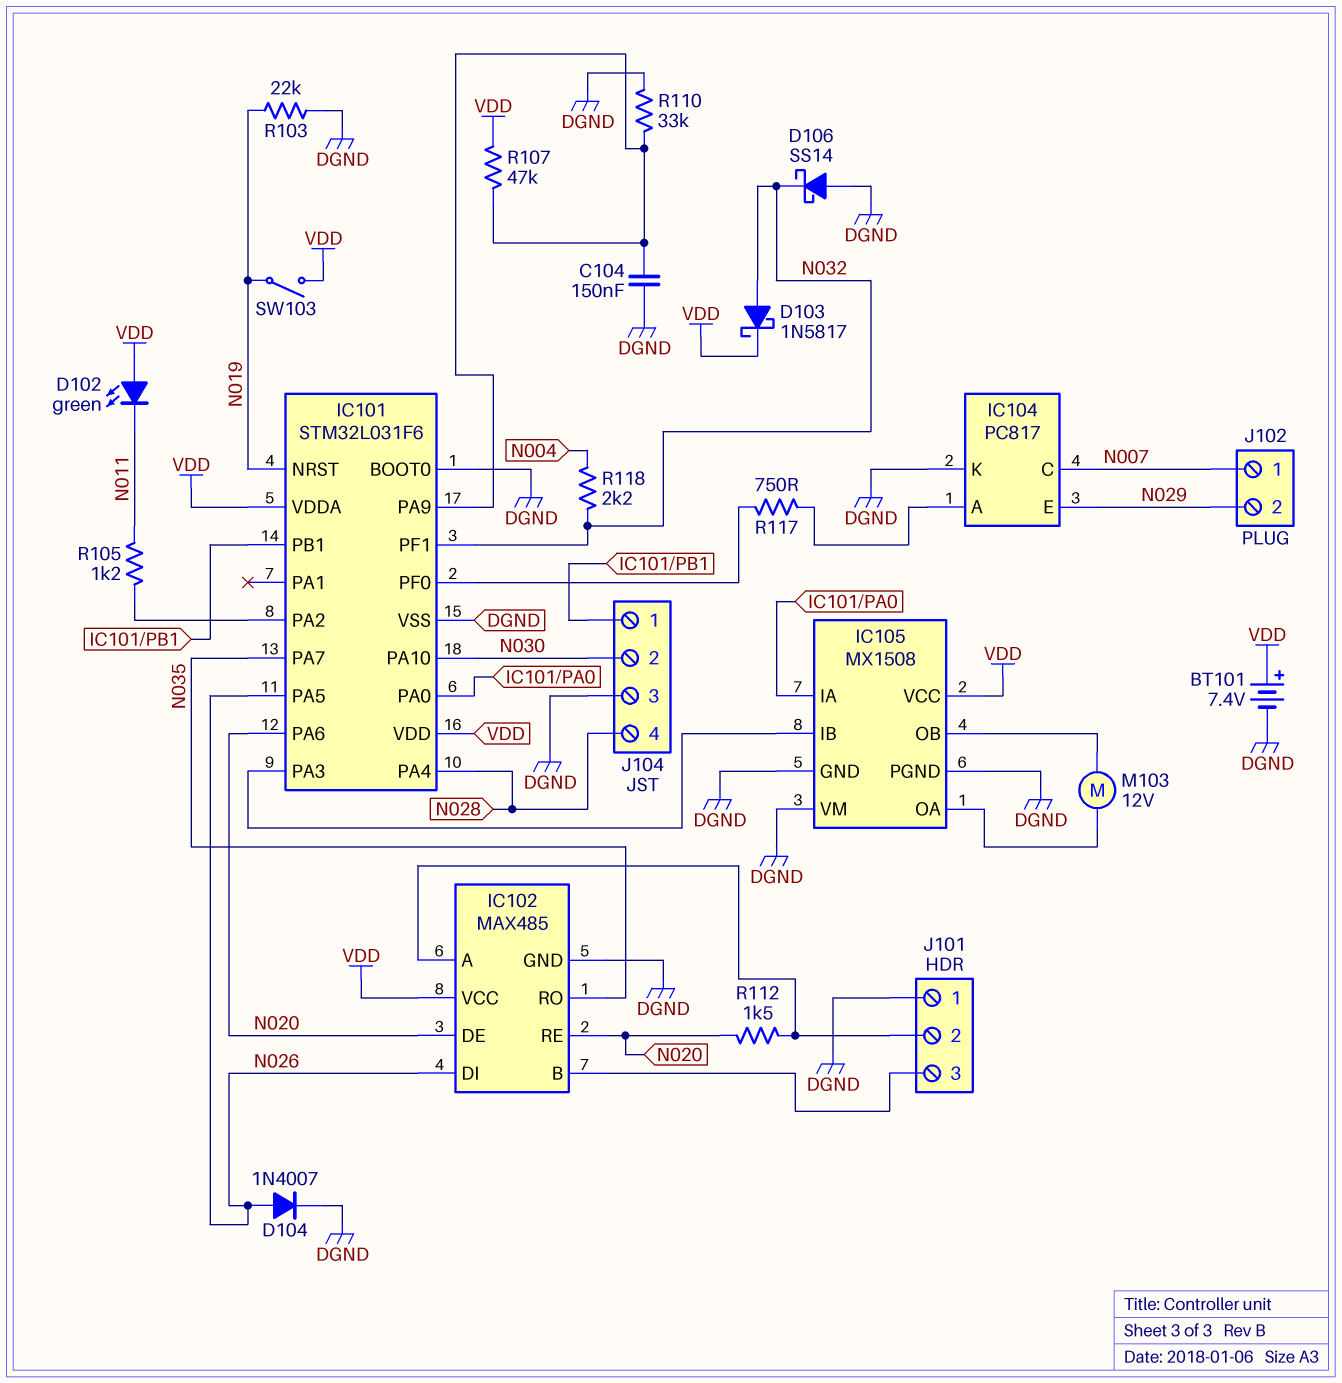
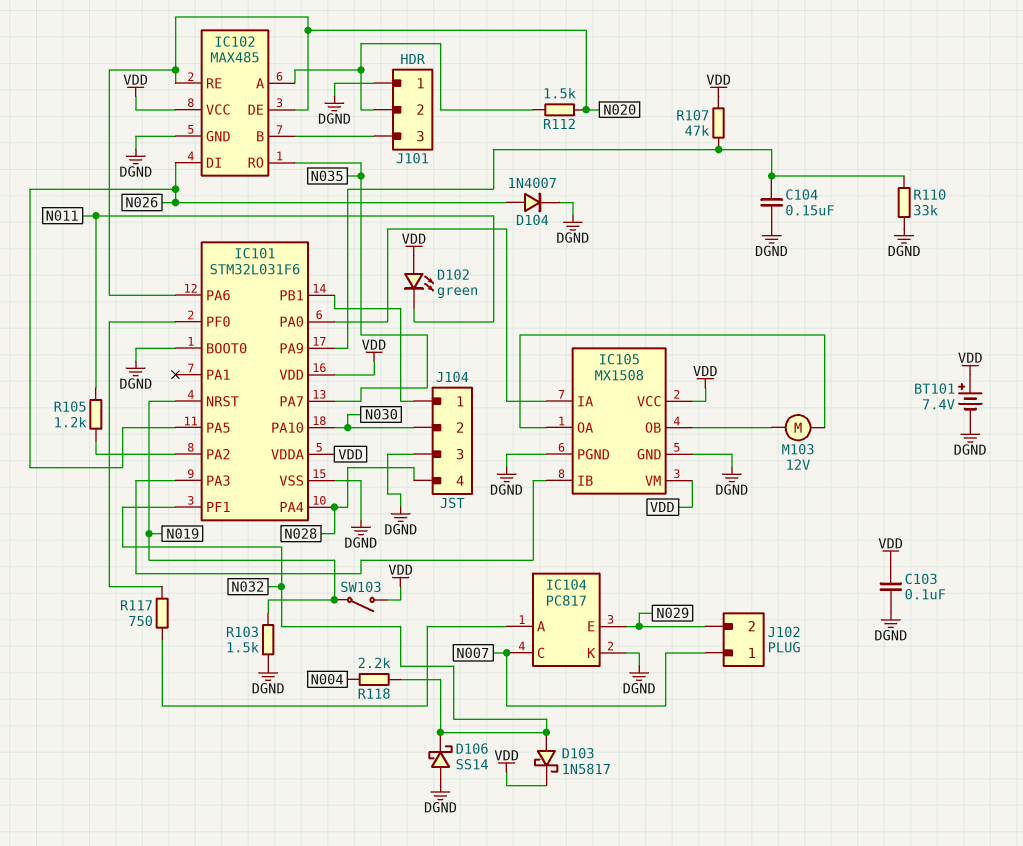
C103: none -> 100nF (DGND, VDD)
IC105 pin VM: DGND -> VDD
R103: 22k (DGND, N019) -> 1.5k (DGND, N019)

